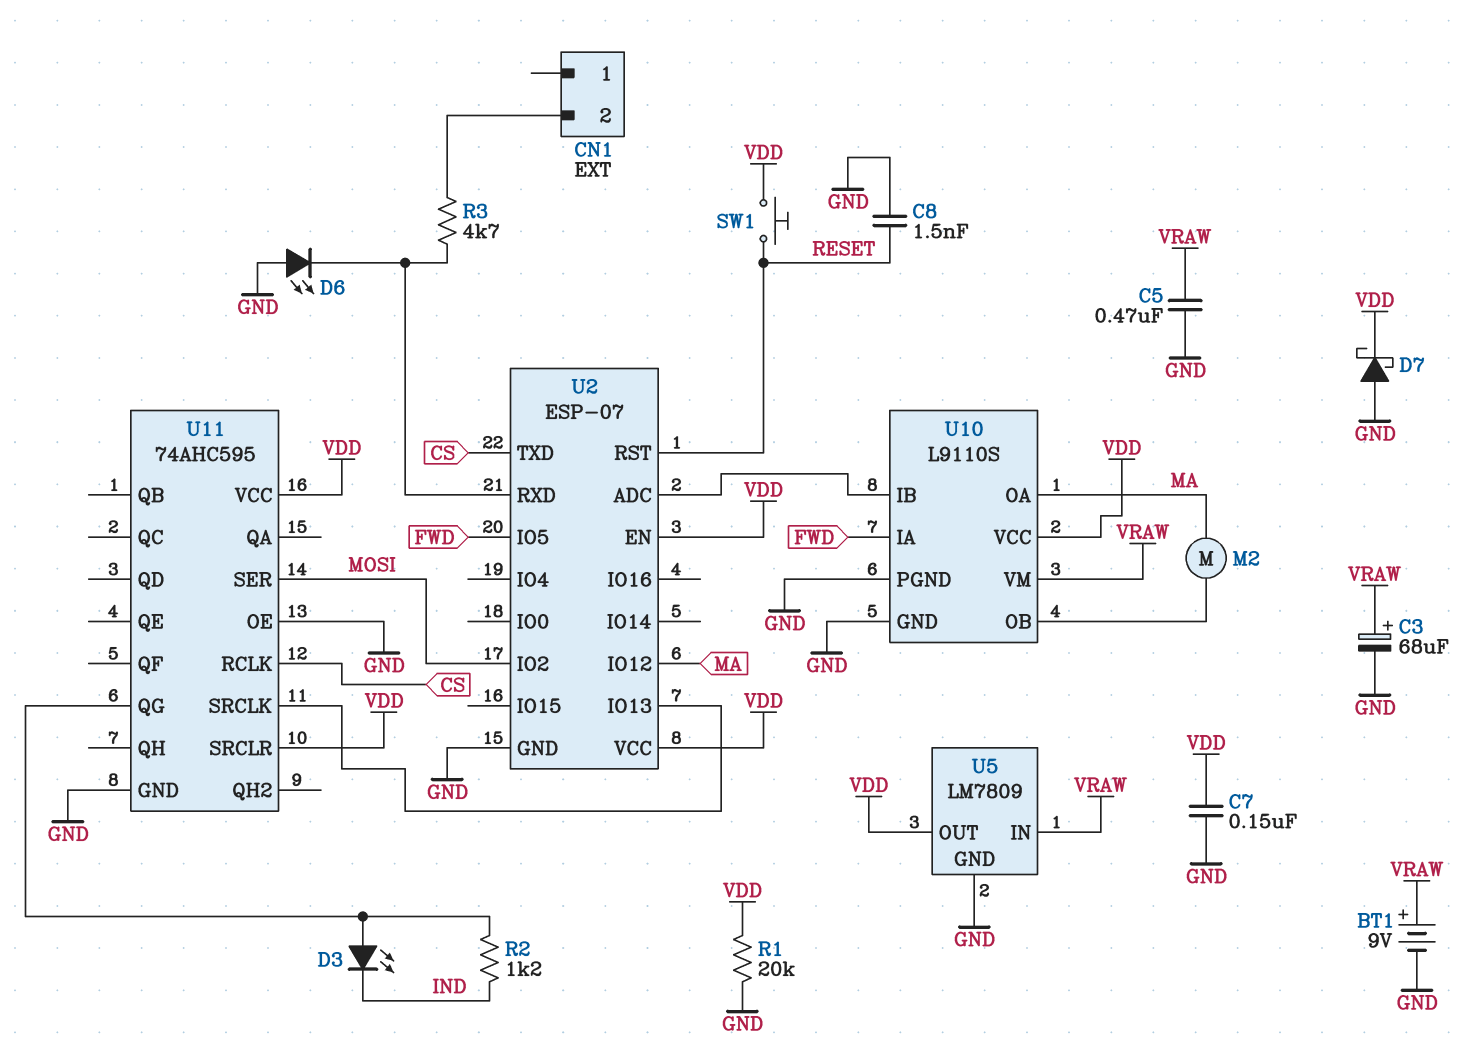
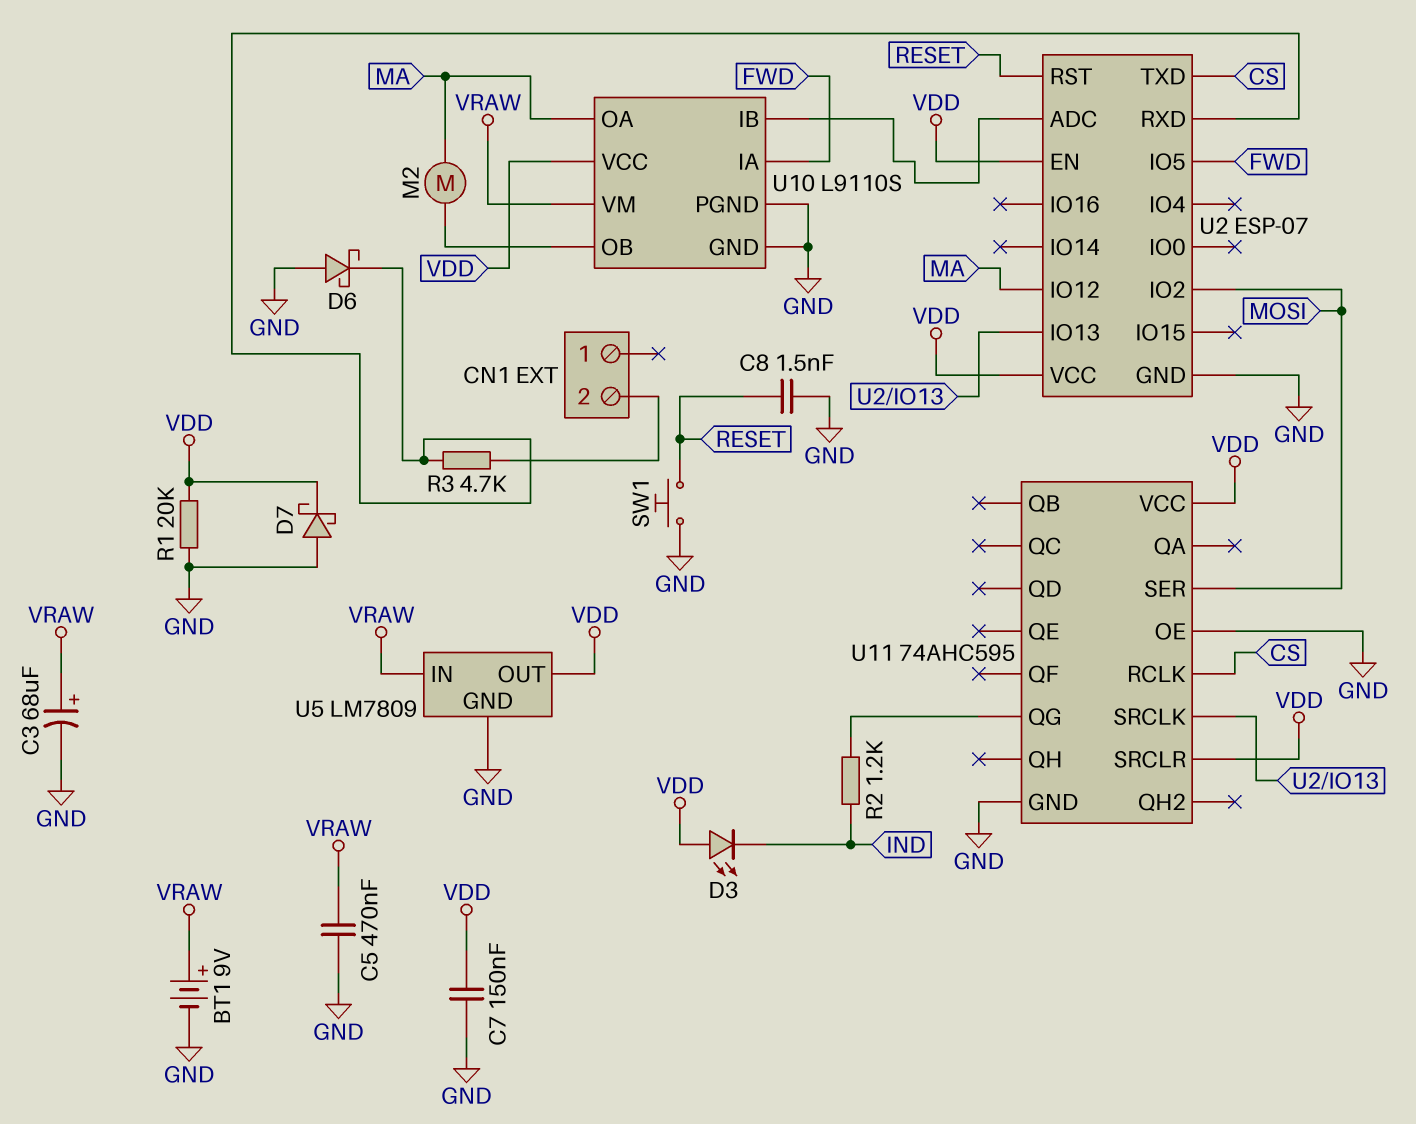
D3: LED (A U11/QG, K IND) -> LED (A VDD, K IND)
D6: LED (A GND, K U2/RXD) -> schottky (A GND, K U2/RXD)
SW1: button (RESET, VDD) -> button (GND, RESET)

